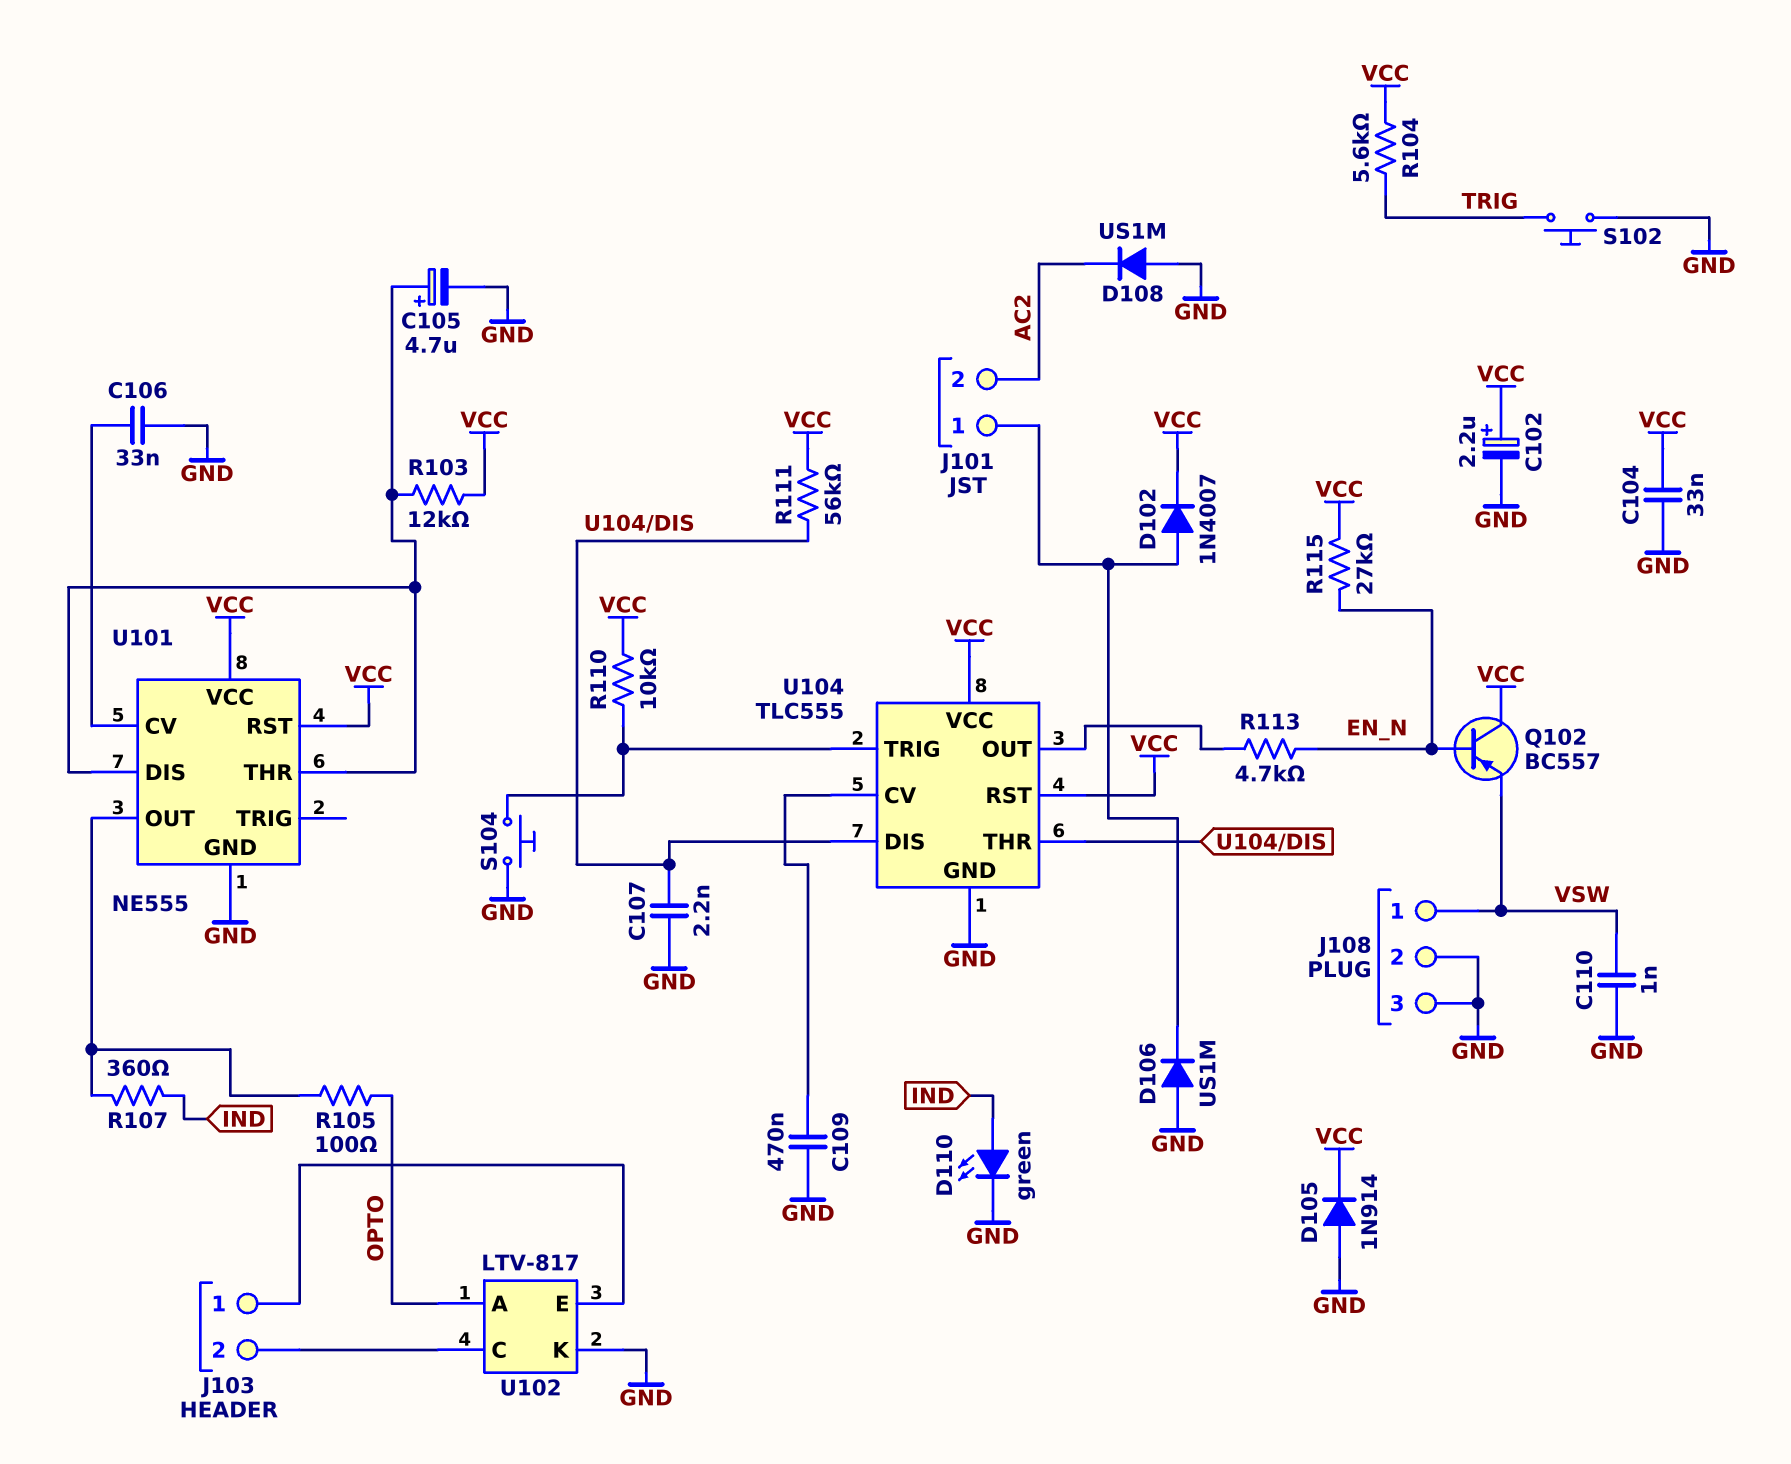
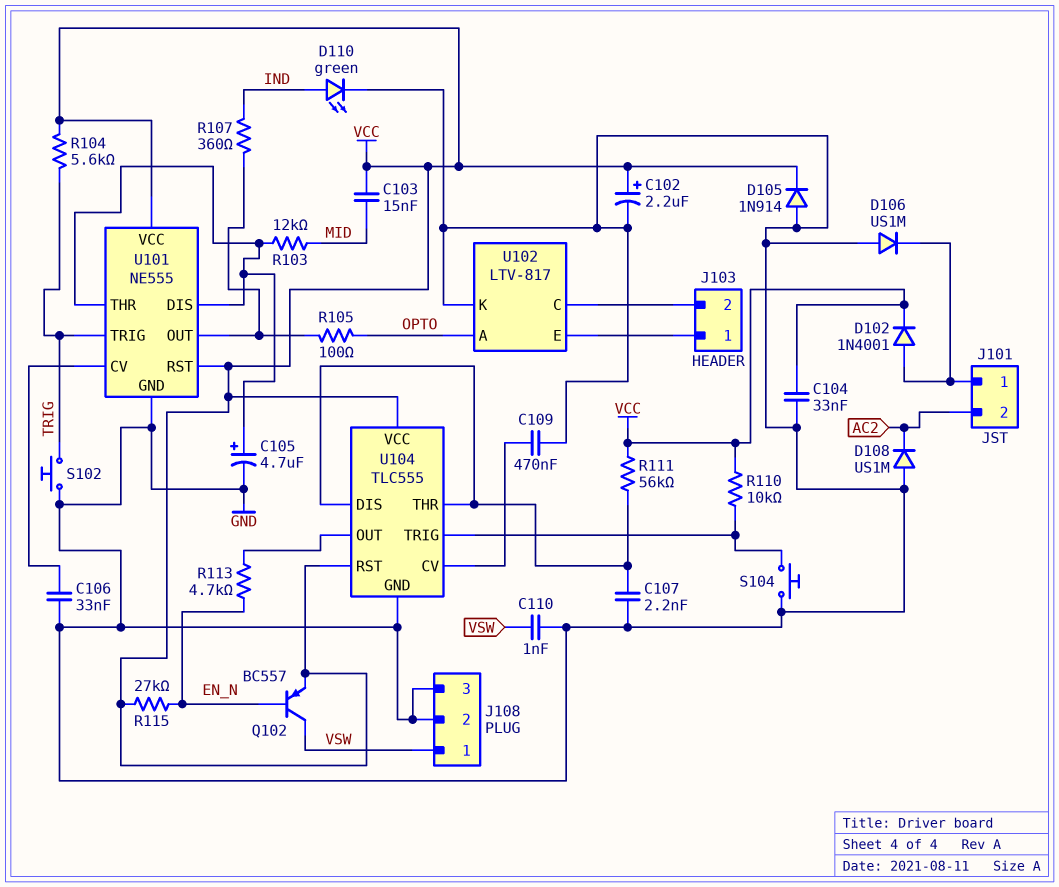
C103: none -> 15nF (MID, VCC)
D102: diode 1N4007 (A J101/1, K VCC) -> diode 1N4001 (A J101/1, K VCC)
Q102: PNP BC557 (B EN_N, C VCC, E VSW) -> PNP BC557 (B EN_N, C VSW, E VCC)
R103: 12k (U101/DIS, VCC) -> 12k (MID, U101/DIS)
U101 pin TRIG: none -> TRIG

